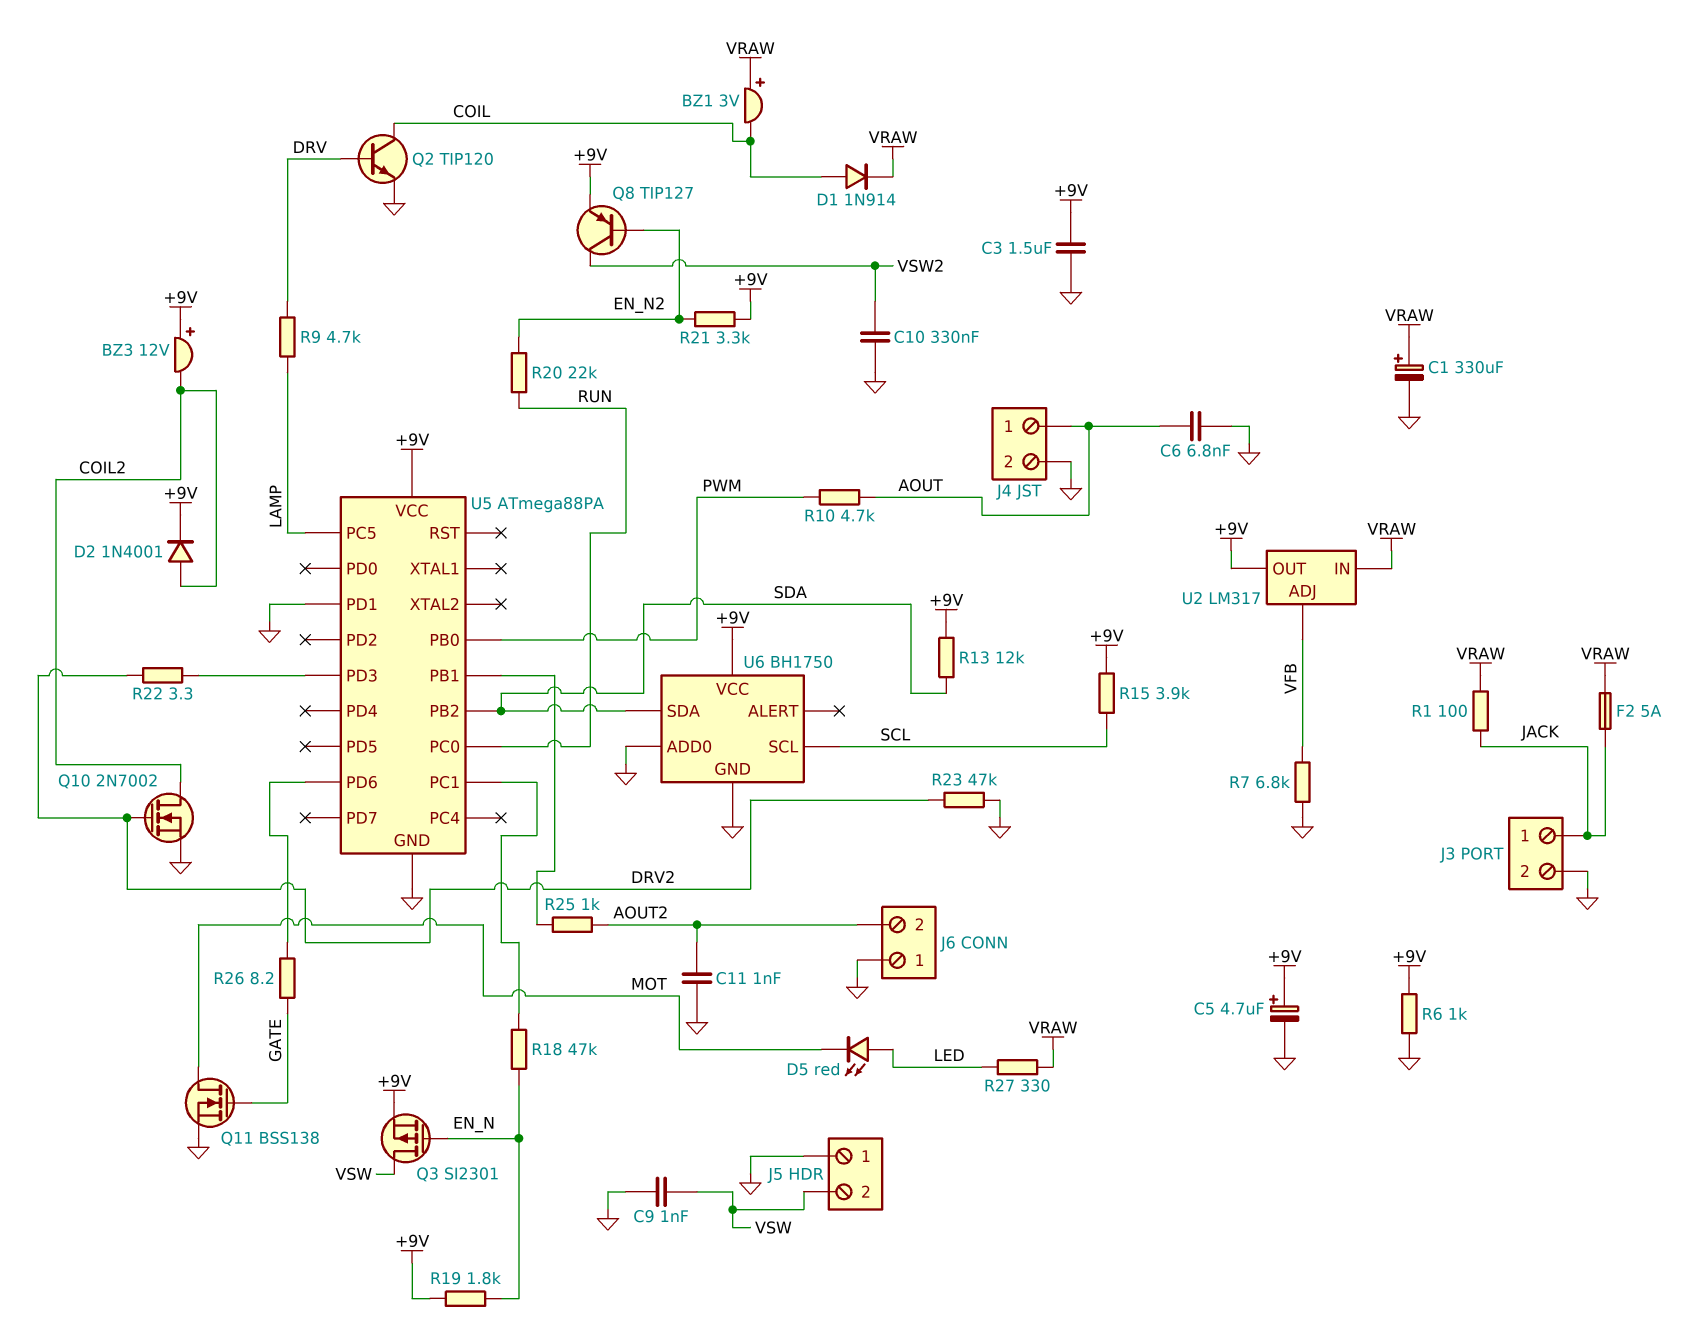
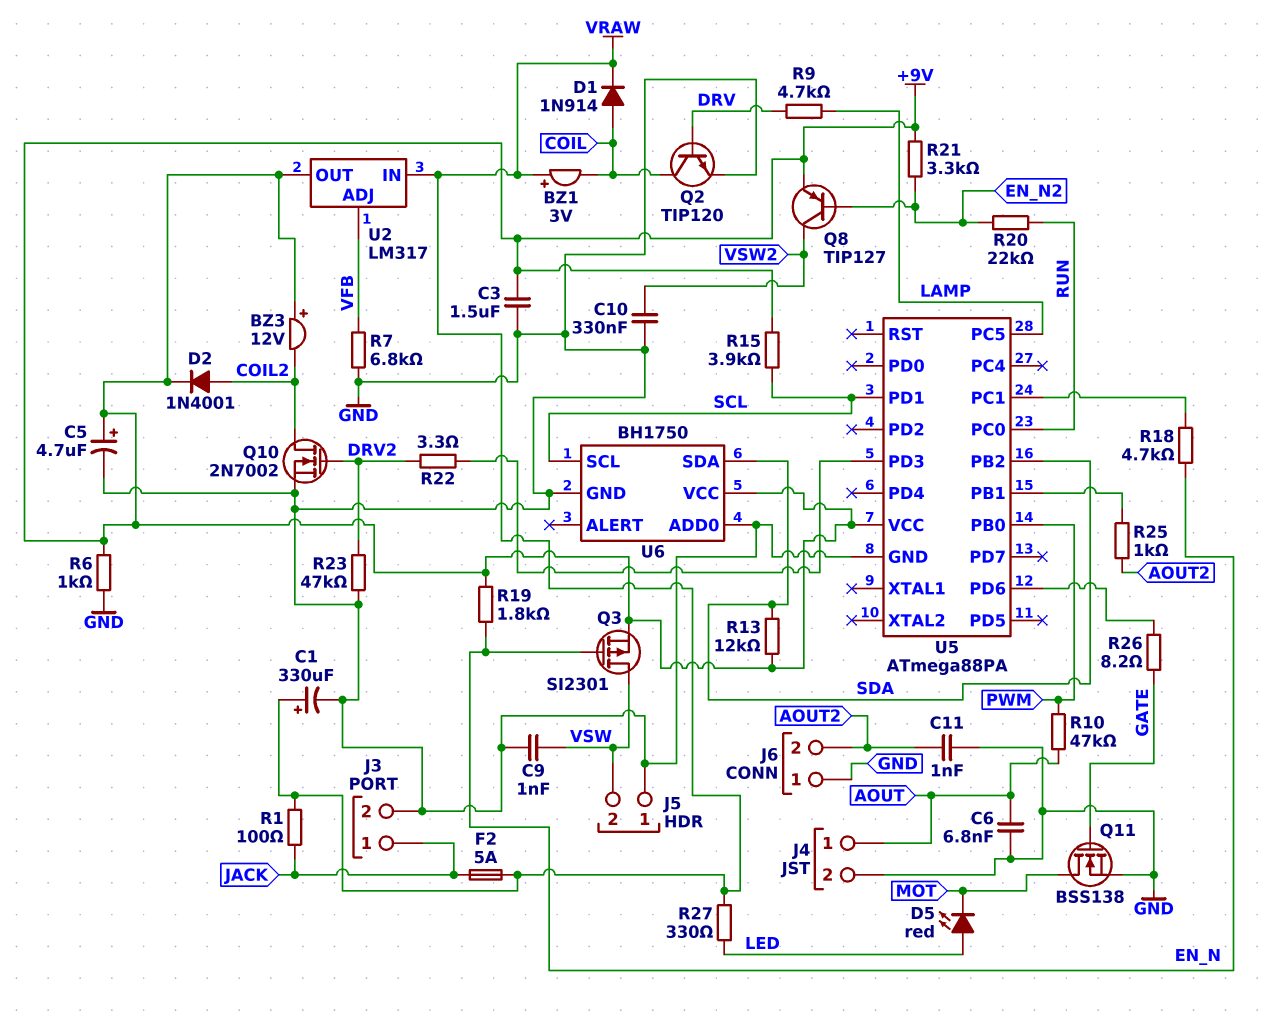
R10: 4.7k (AOUT, PWM) -> 47k (AOUT, PWM)
R18: 47k (EN_N, U5/PC1) -> 4.7k (EN_N, U5/PC1)
U5 pin PD1: GND -> SCL

